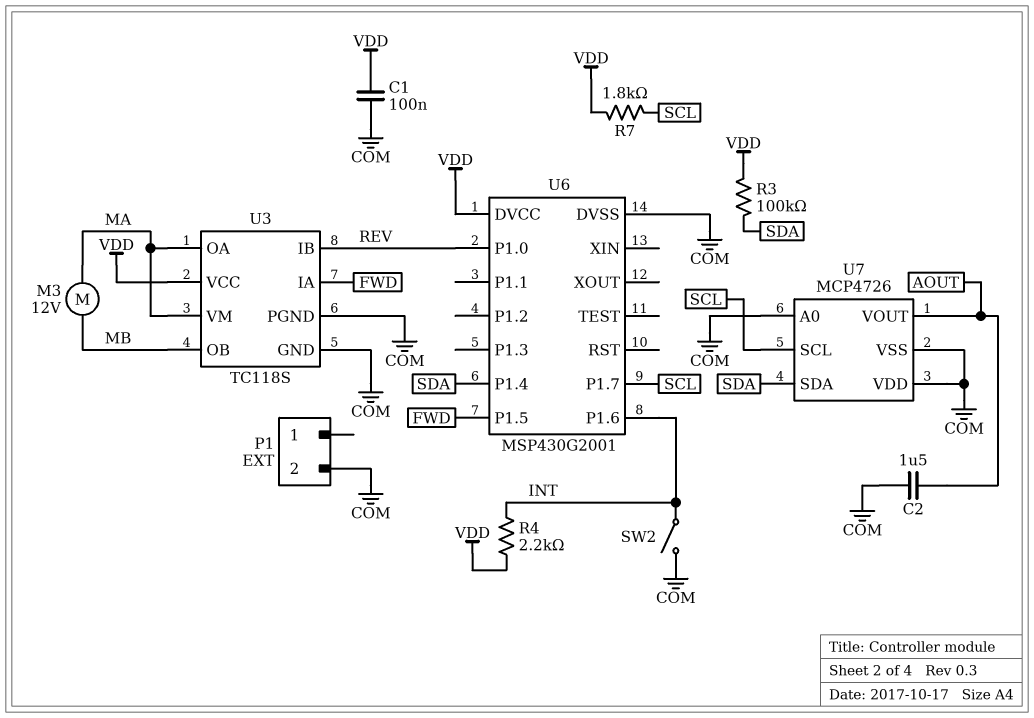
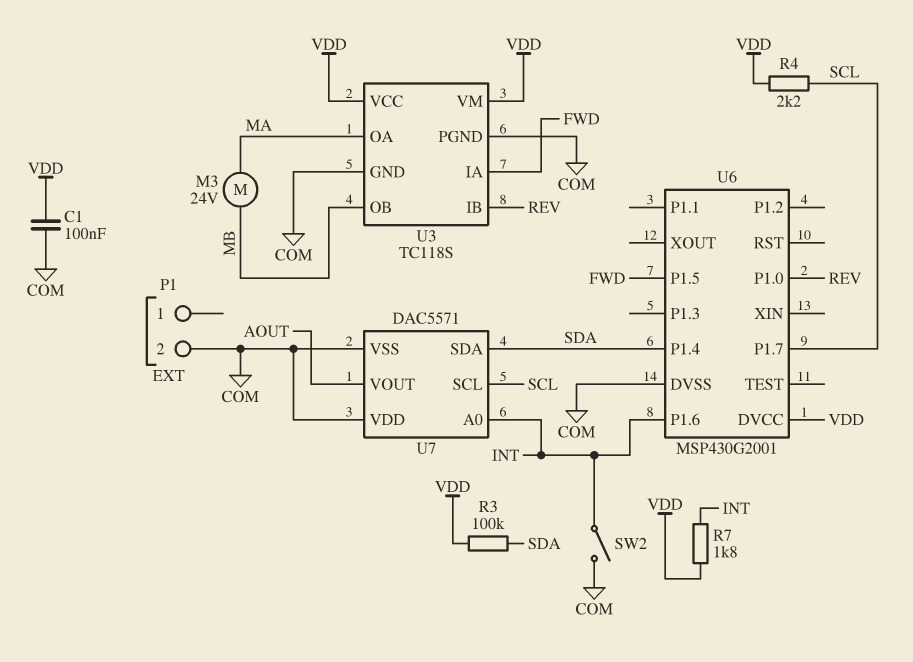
C2: 1.5uF (AOUT, COM) -> none
M3: motor 12V (MA, MB) -> motor 24V (MA, MB)
R4: 2.2k (INT, VDD) -> 2.2k (SCL, VDD)
R7: 1.8k (SCL, VDD) -> 1.8k (INT, VDD)
U3 pin VM: MA -> VDD
U7: MCP4726 -> DAC5571
U7 pin A0: COM -> INT

